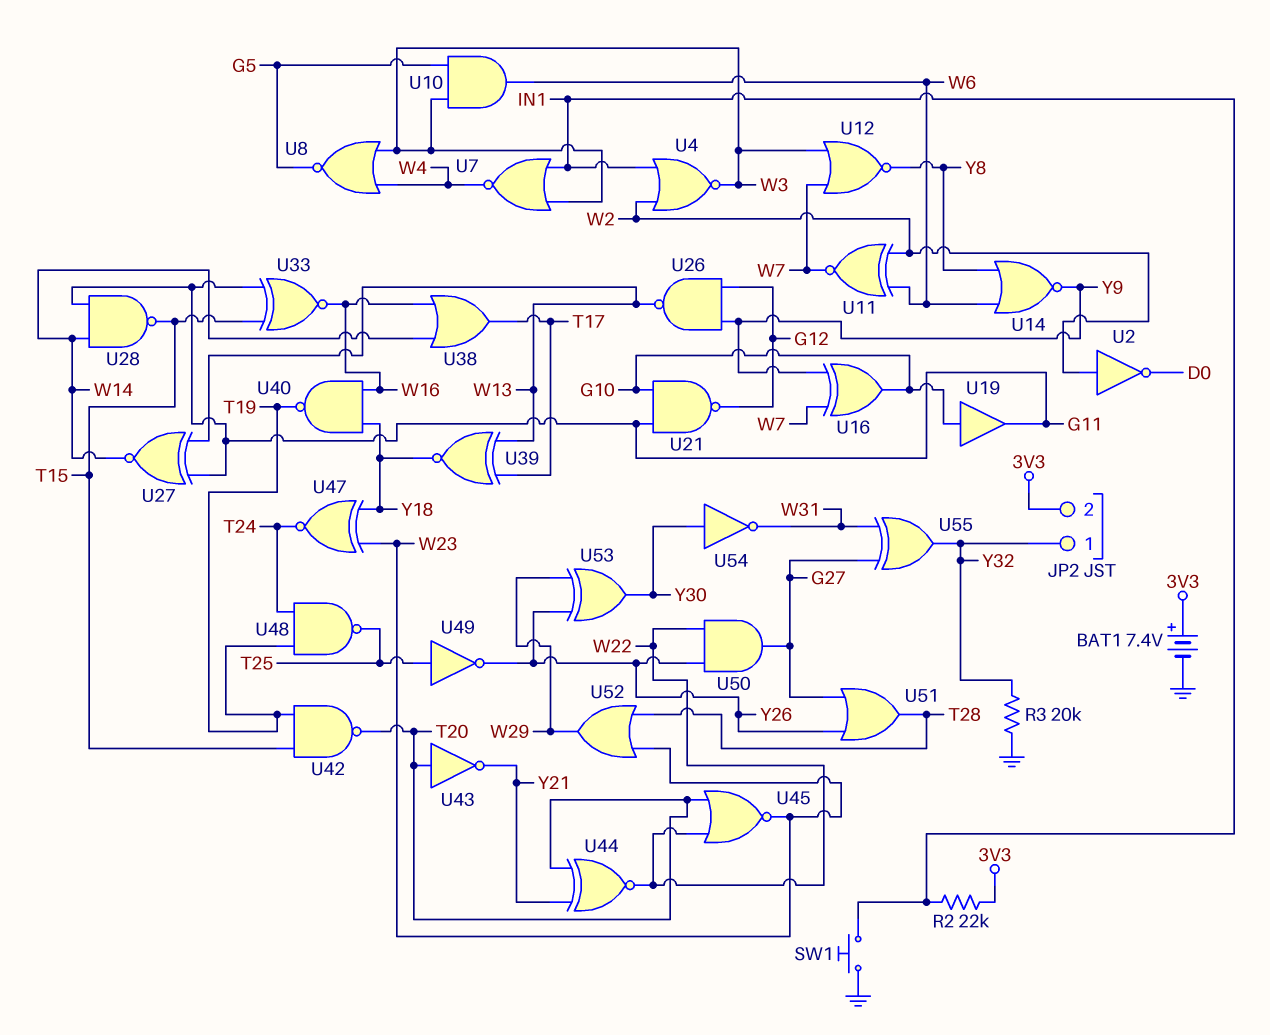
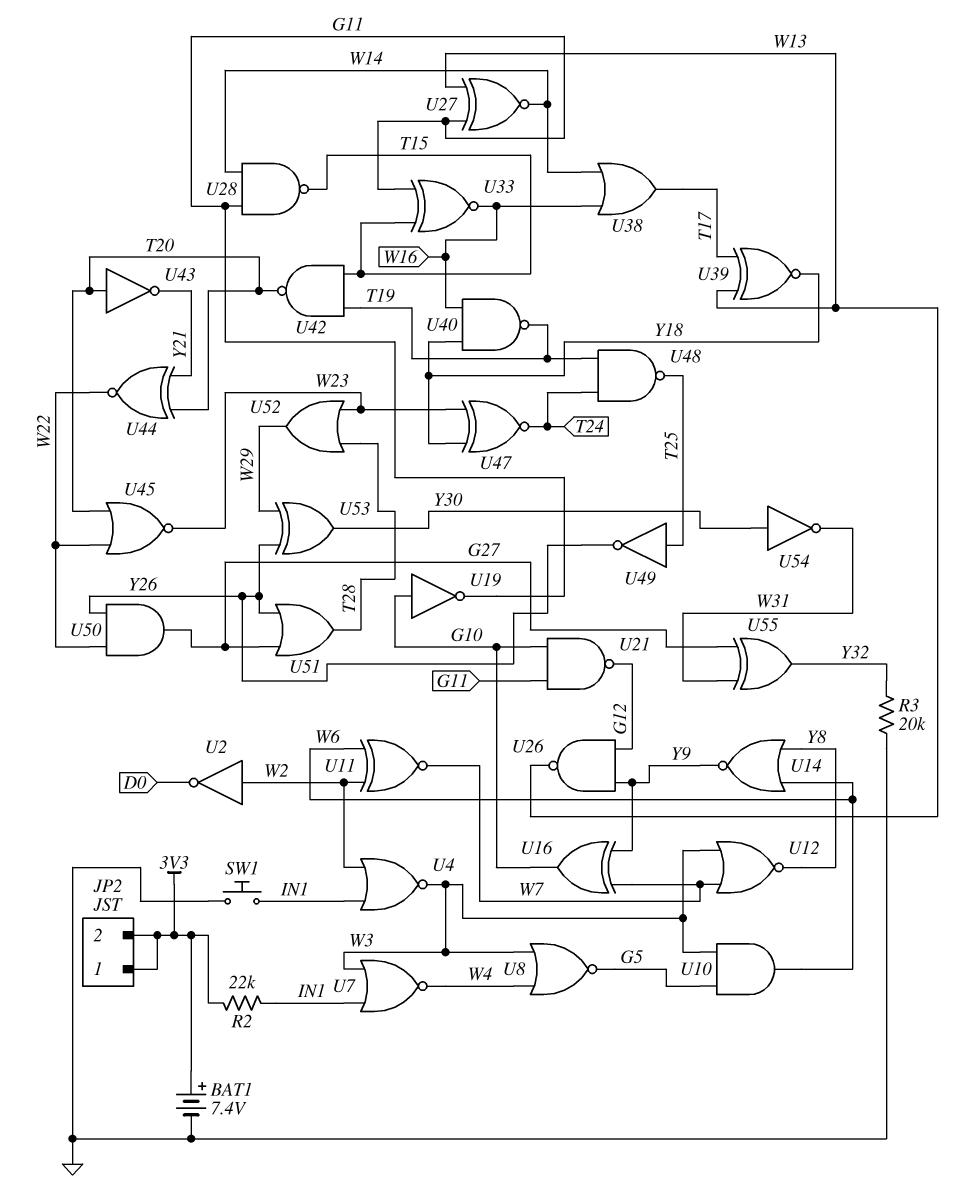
JP2 pin 1: Y32 -> 3V3
U19: buffer (in G10, out G11) -> NOT (in G10, out G11)

